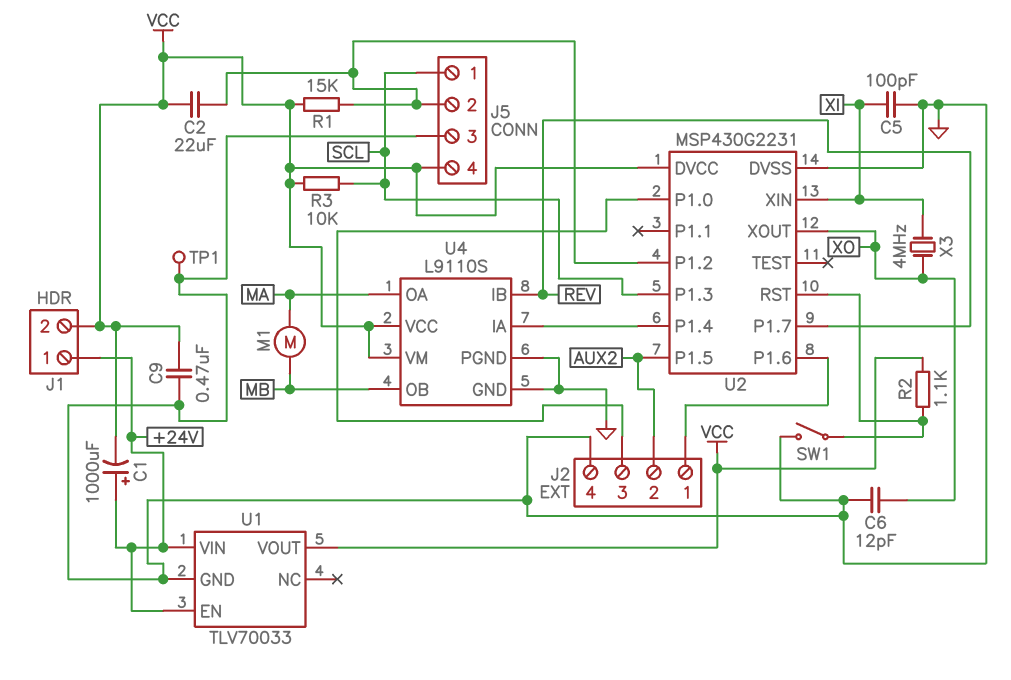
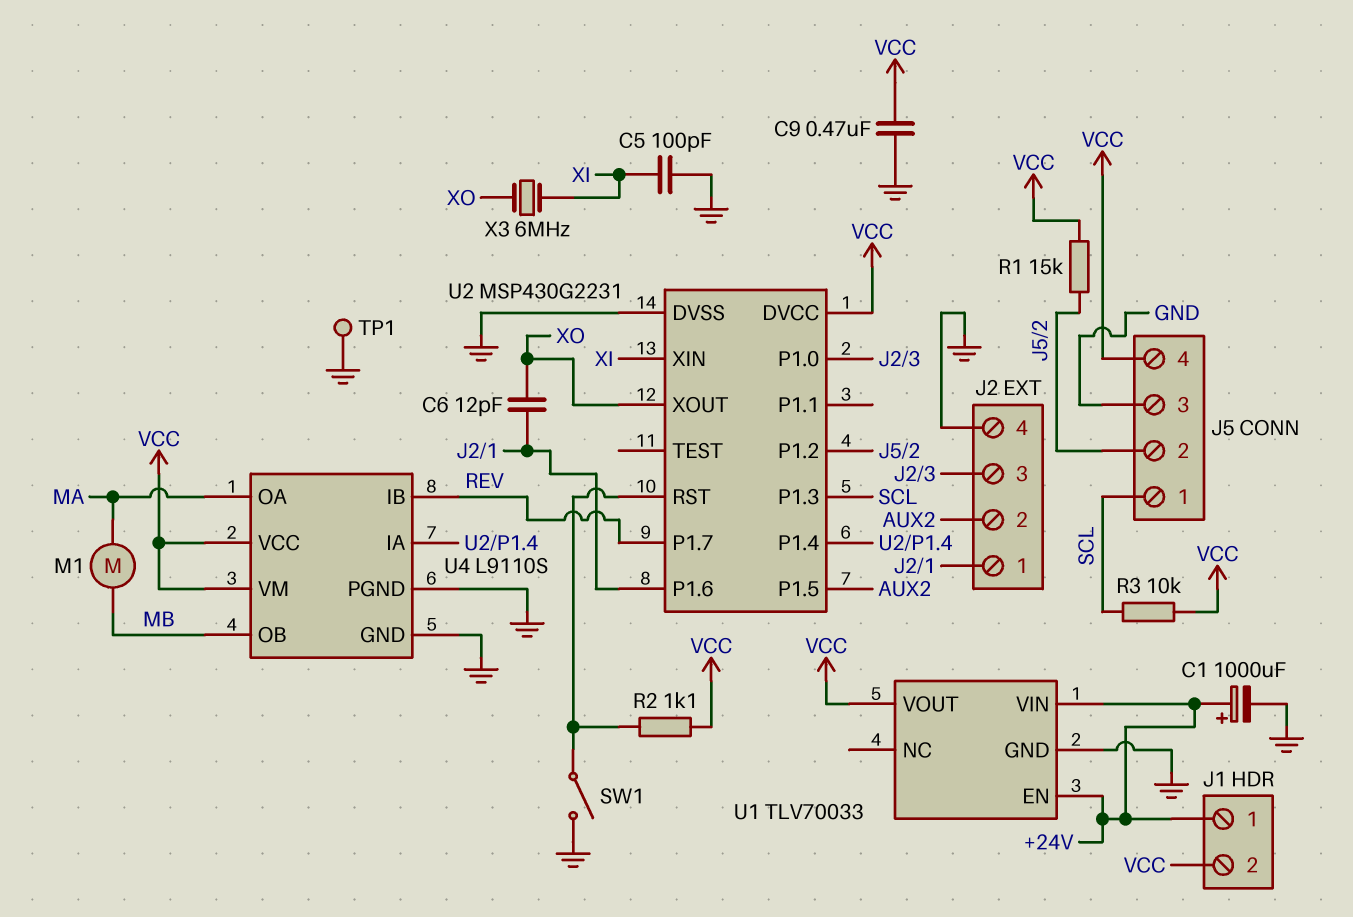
C1: 1000uF (plus +24V, minus VCC) -> 1000uF (plus +24V, minus GND)
C2: 22uF (J5/2, VCC) -> none
C6: 12pF (GND, XO) -> 12pF (J2/1, XO)
X3: 4MHz (XI, XO) -> 6MHz (XI, XO)

